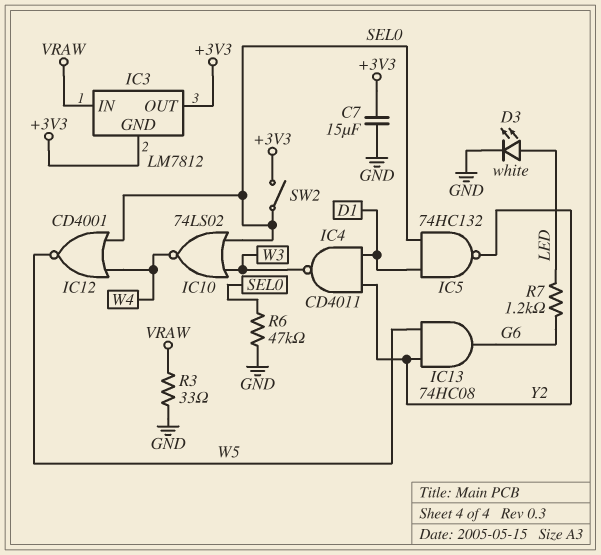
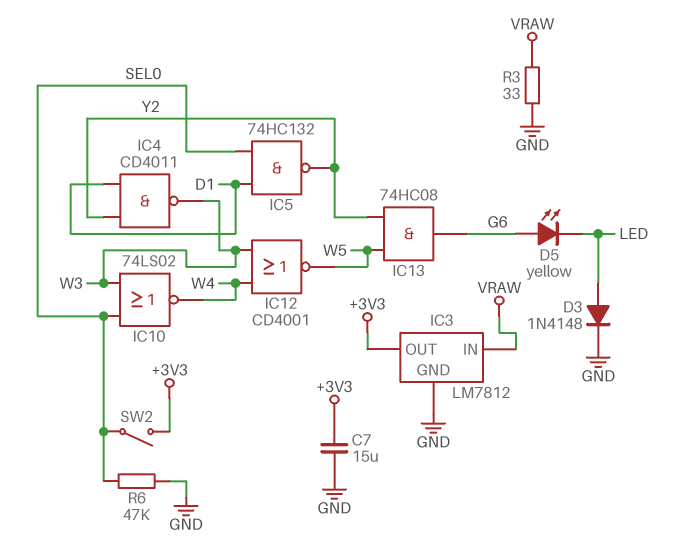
D3: LED white (A LED, K GND) -> diode 1N4148 (A LED, K GND)
D5: none -> LED yellow (A G6, K LED)
IC3 pin GND: +3V3 -> GND
IC12: NOR CD4001 (in SEL0, in W4, out W5) -> NOR CD4001 (in W3, in W4, out W5)
R7: 1.2k (G6, LED) -> none

